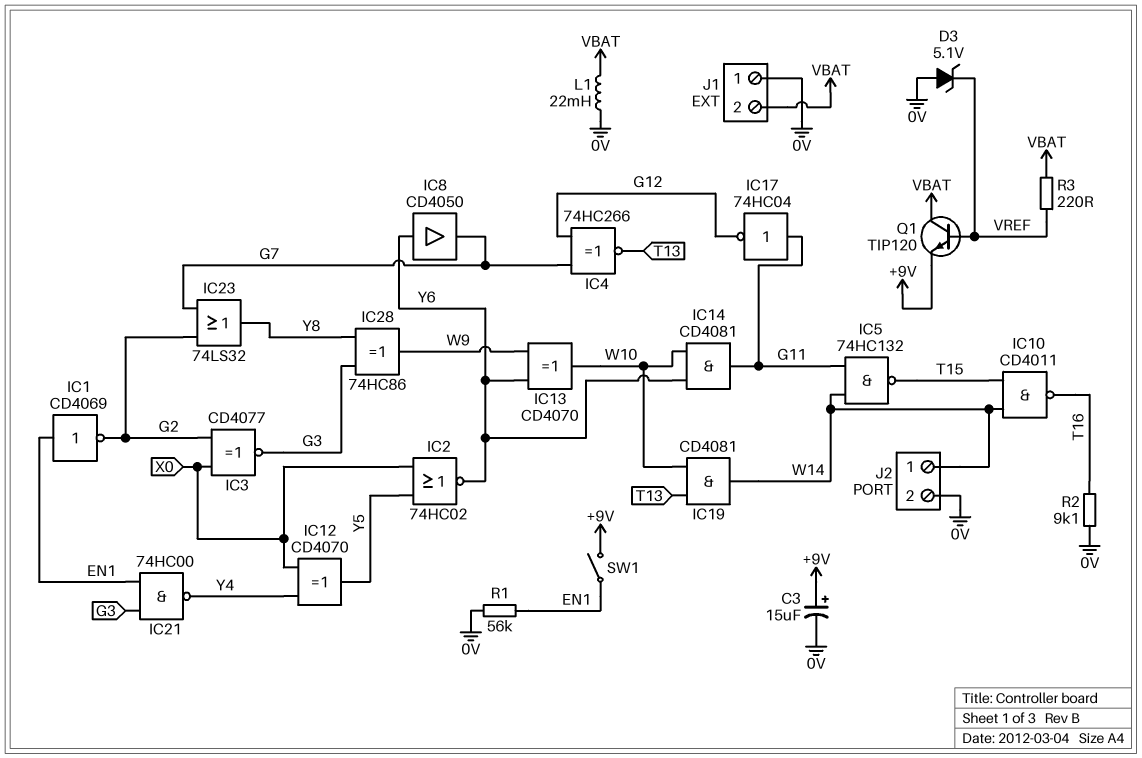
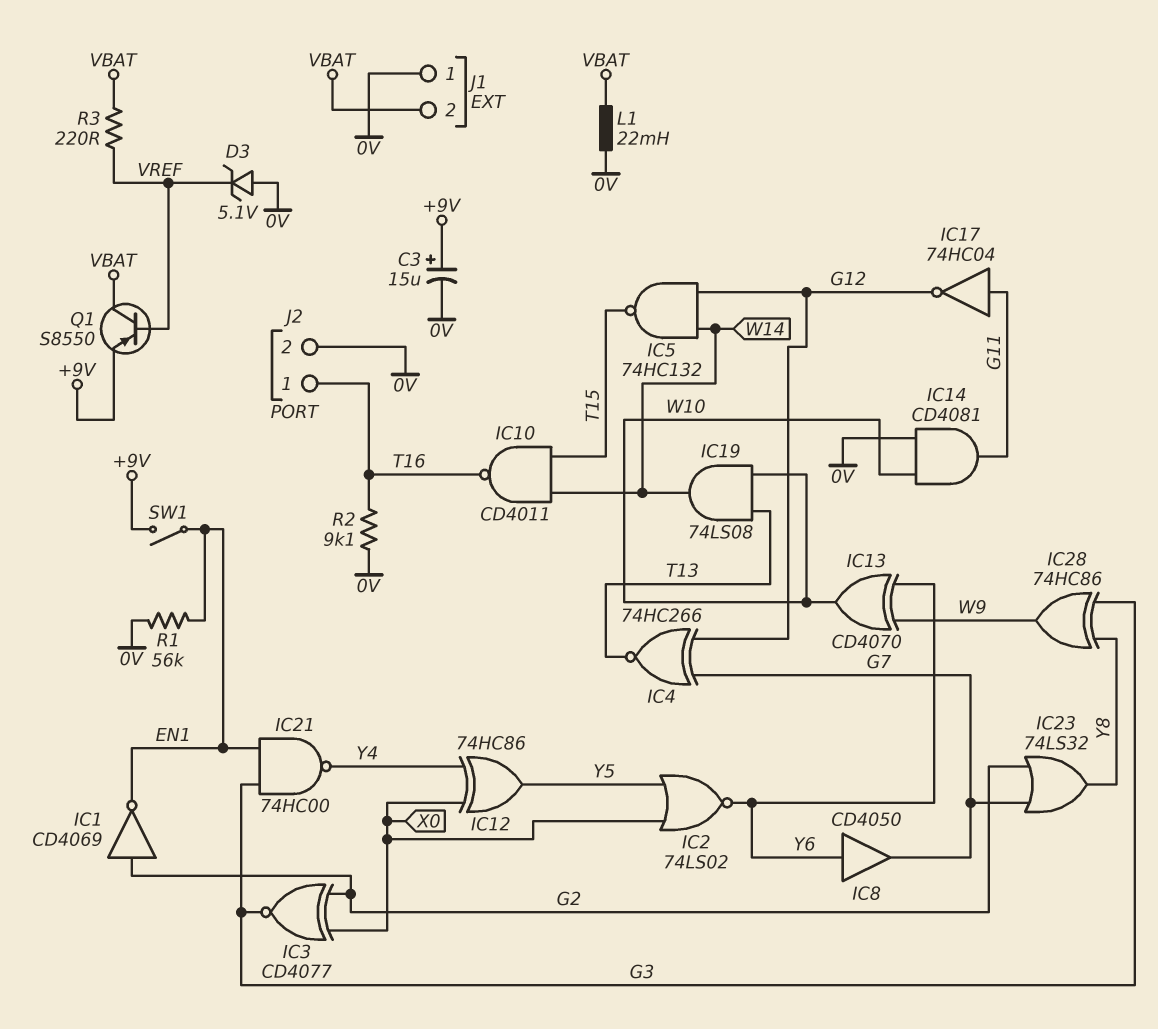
IC1: NOT CD4069 (in EN1, out G2) -> NOT CD4069 (in G2, out EN1)
IC2: NOR 74HC02 (in X0, in Y5, out Y6) -> NOR 74LS02 (in X0, in Y5, out Y6)
IC5: NAND 74HC132 (in G11, in W14, out T15) -> NAND 74HC132 (in G12, in W14, out T15)
IC12: XOR CD4070 (in X0, in Y4, out Y5) -> XOR 74HC86 (in X0, in Y4, out Y5)
IC14: AND CD4081 (in W10, in Y6, out G11) -> AND CD4081 (in 0V, in W10, out G11)
IC19: AND CD4081 (in T13, in W10, out W14) -> AND 74LS08 (in T13, in W10, out W14)
J2 pin 1: W14 -> T16
Q1: NPN TIP120 (B VREF, C VBAT, E +9V) -> PNP S8550 (B VREF, C VBAT, E +9V)

